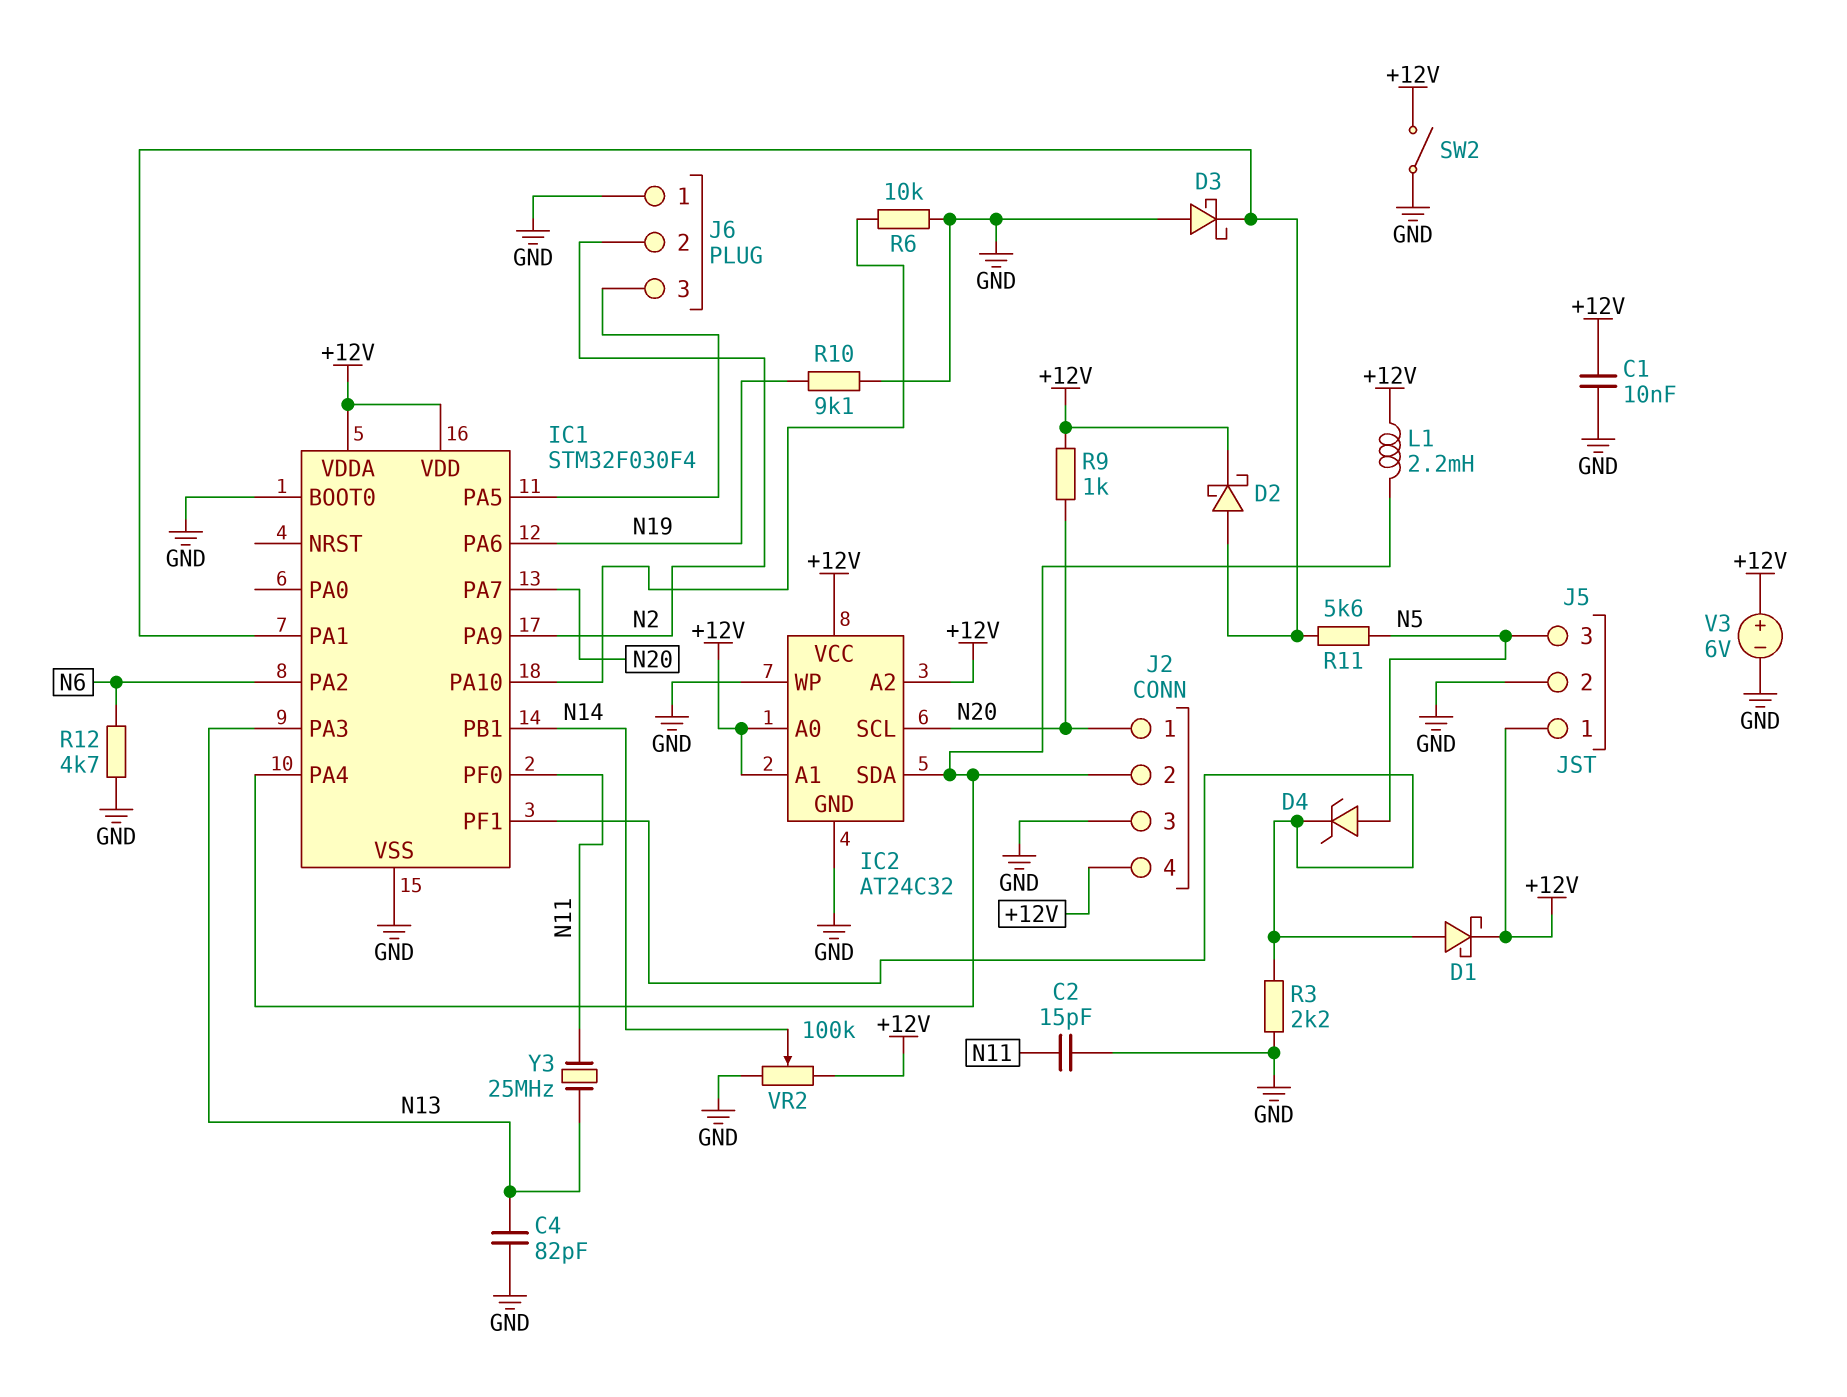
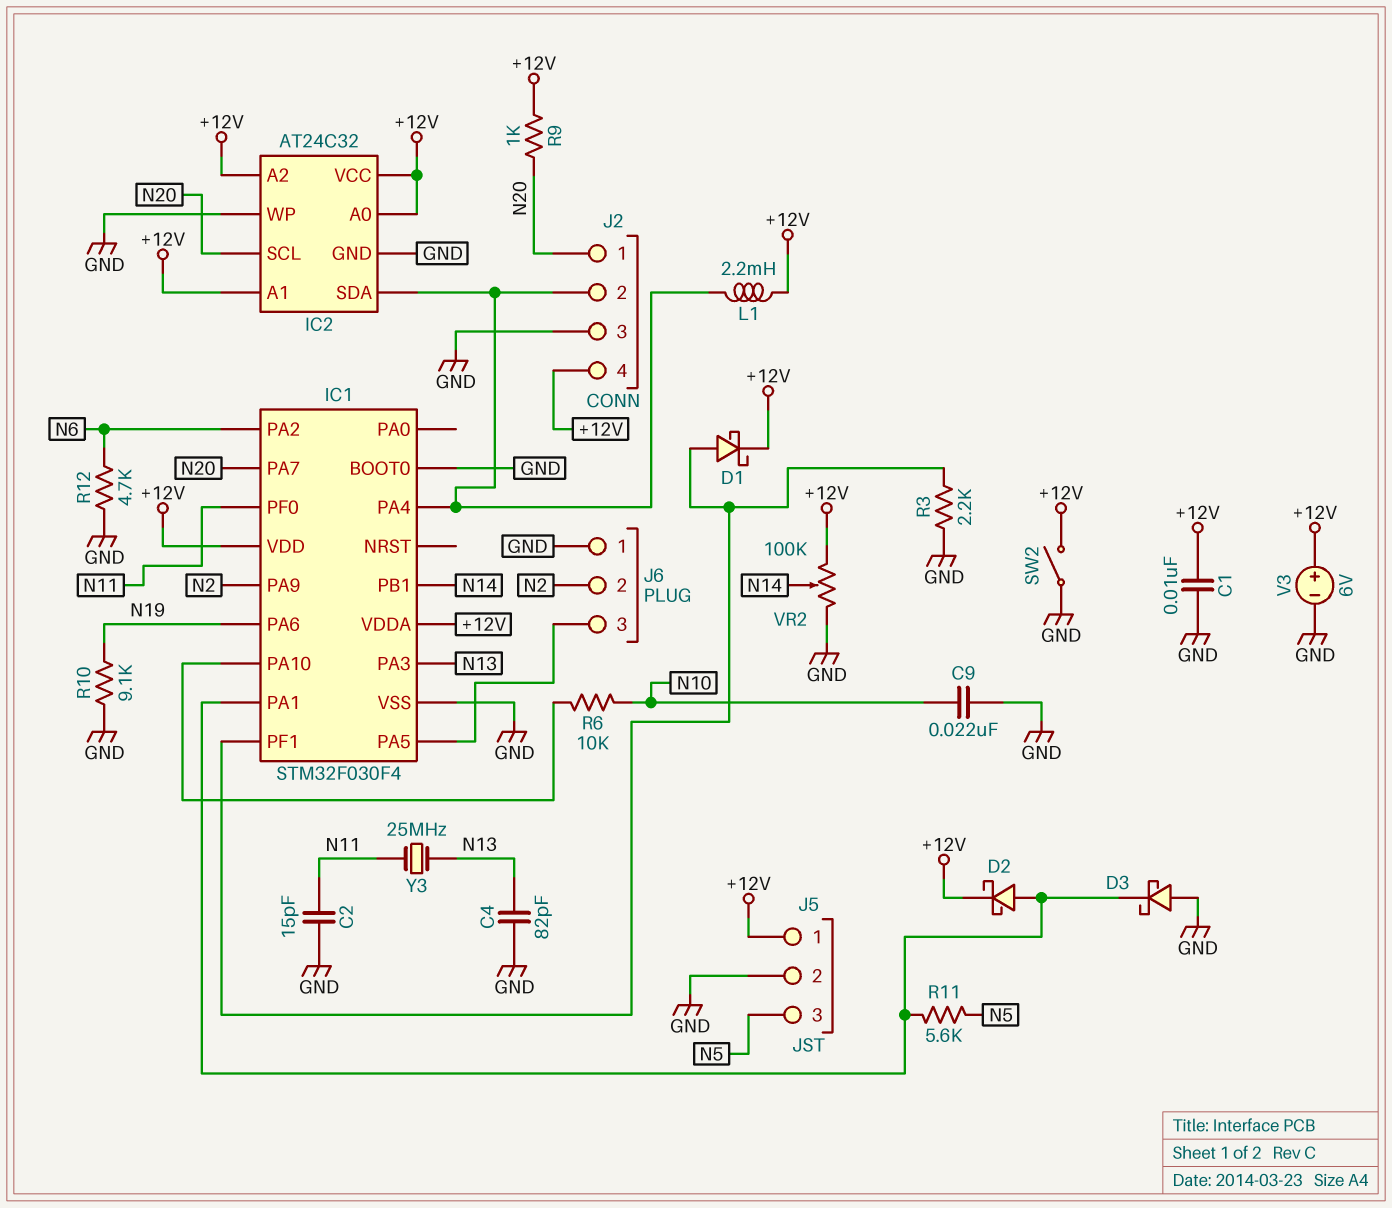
C9: none -> 22nF (GND, N10)
D4: zener (A N5, K IC1/PF1) -> none
R6: 10k (GND, IC1/PA10) -> 10k (IC1/PA10, N10)

